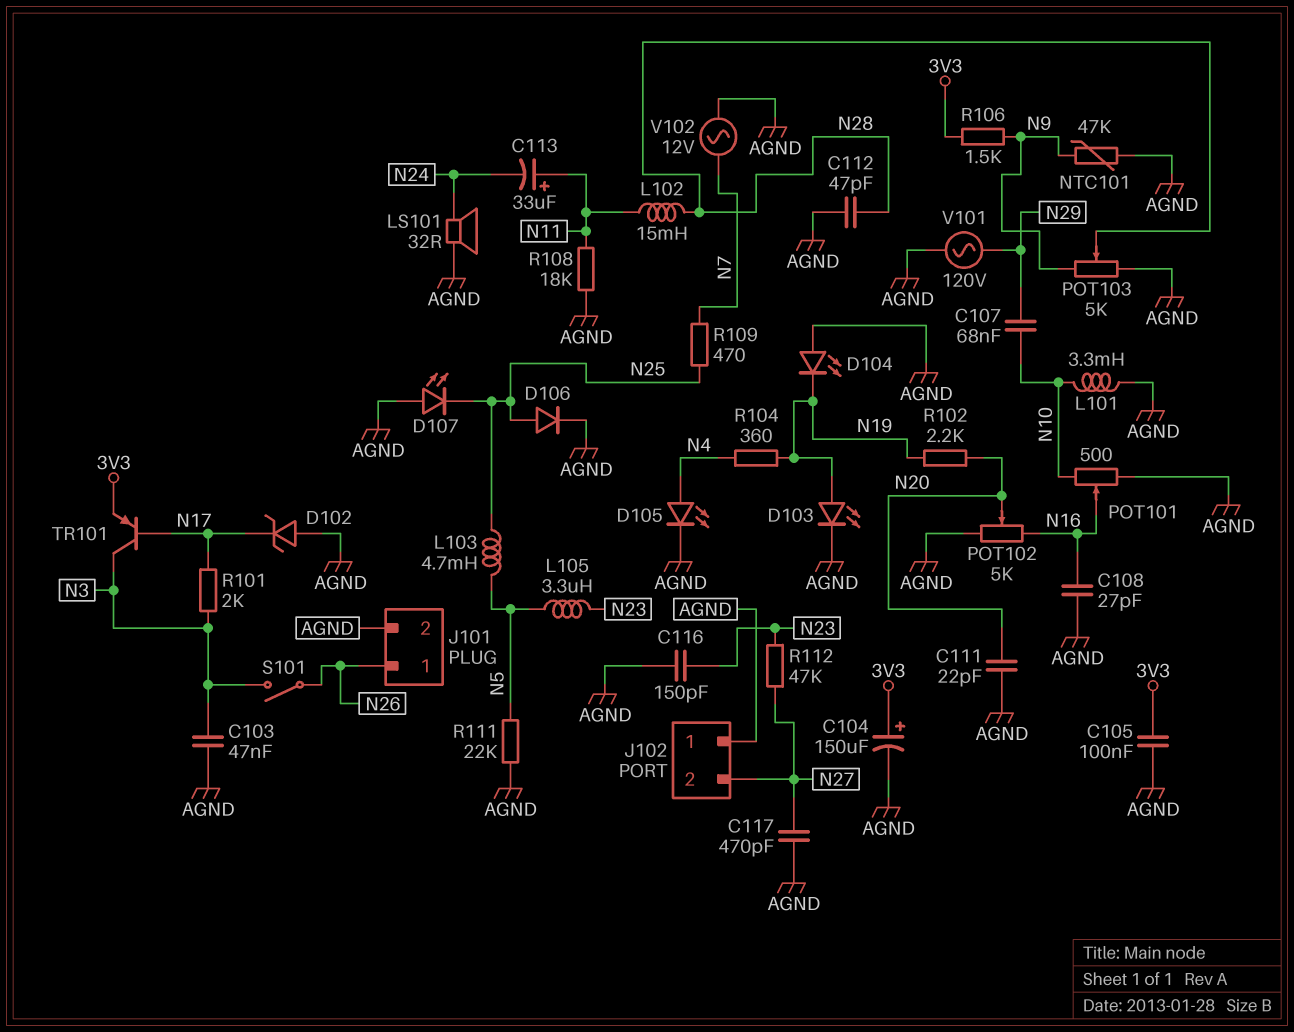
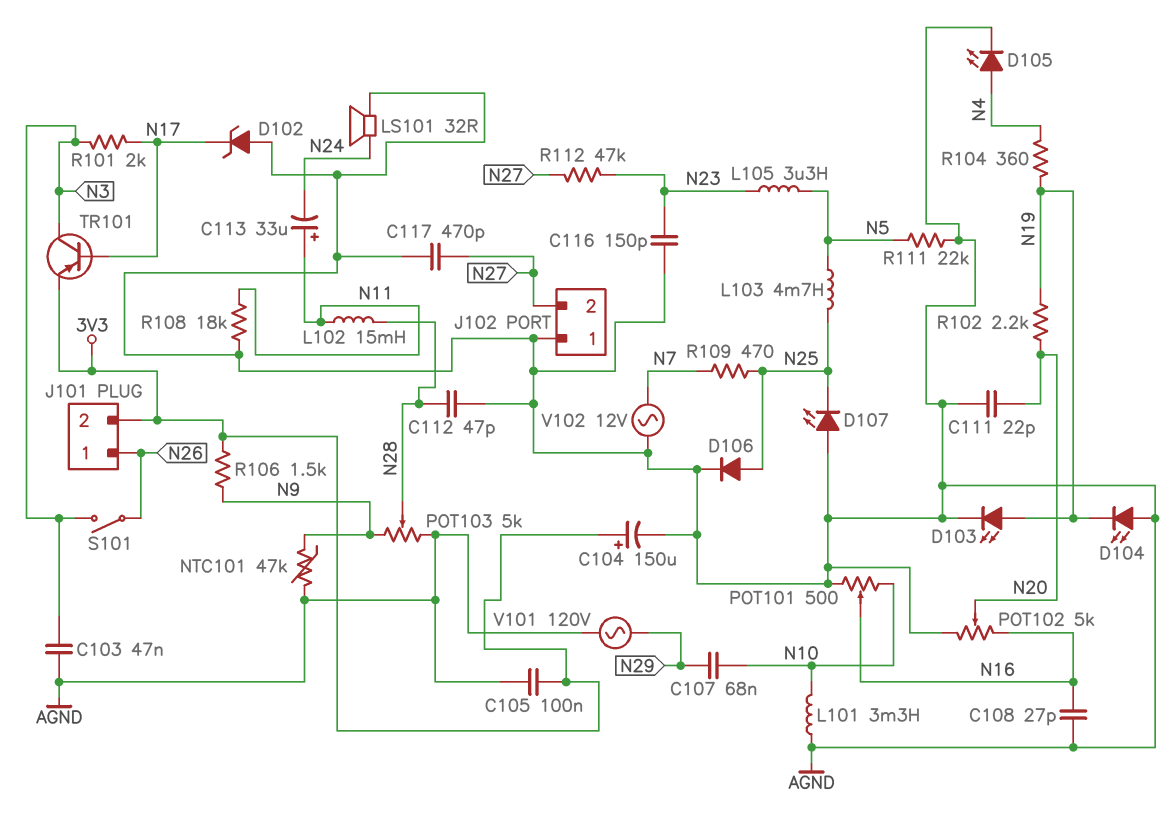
J101 pin 2: AGND -> 3V3

